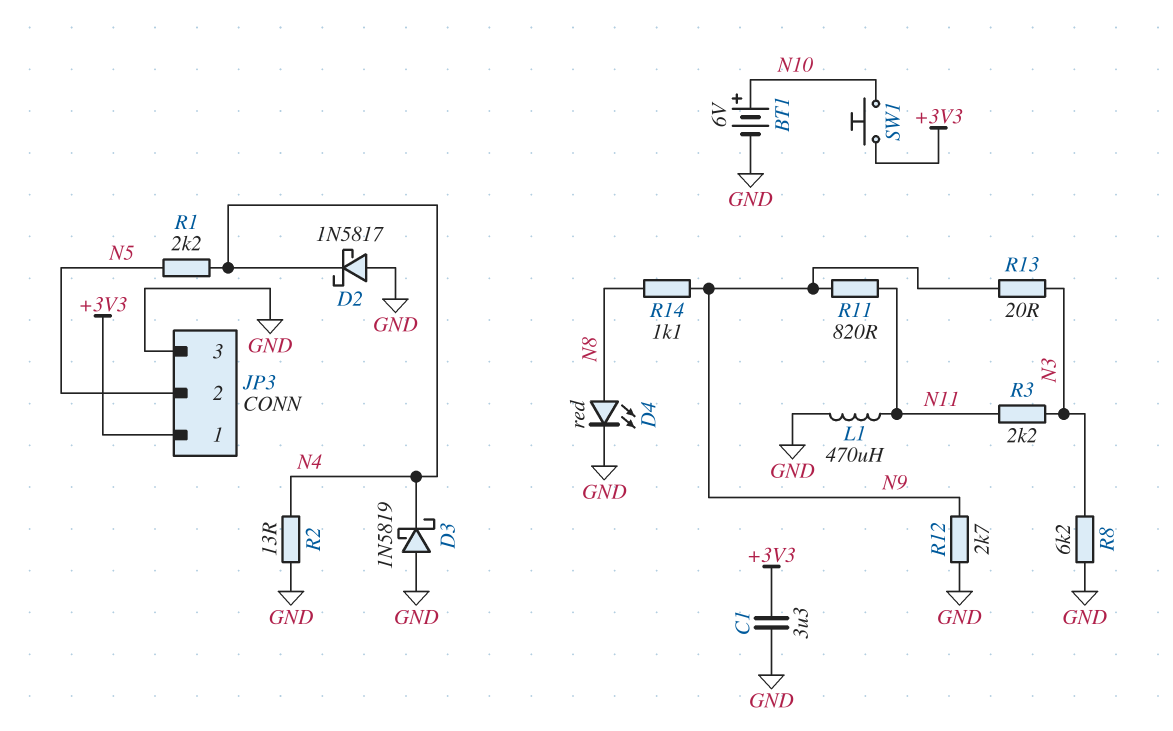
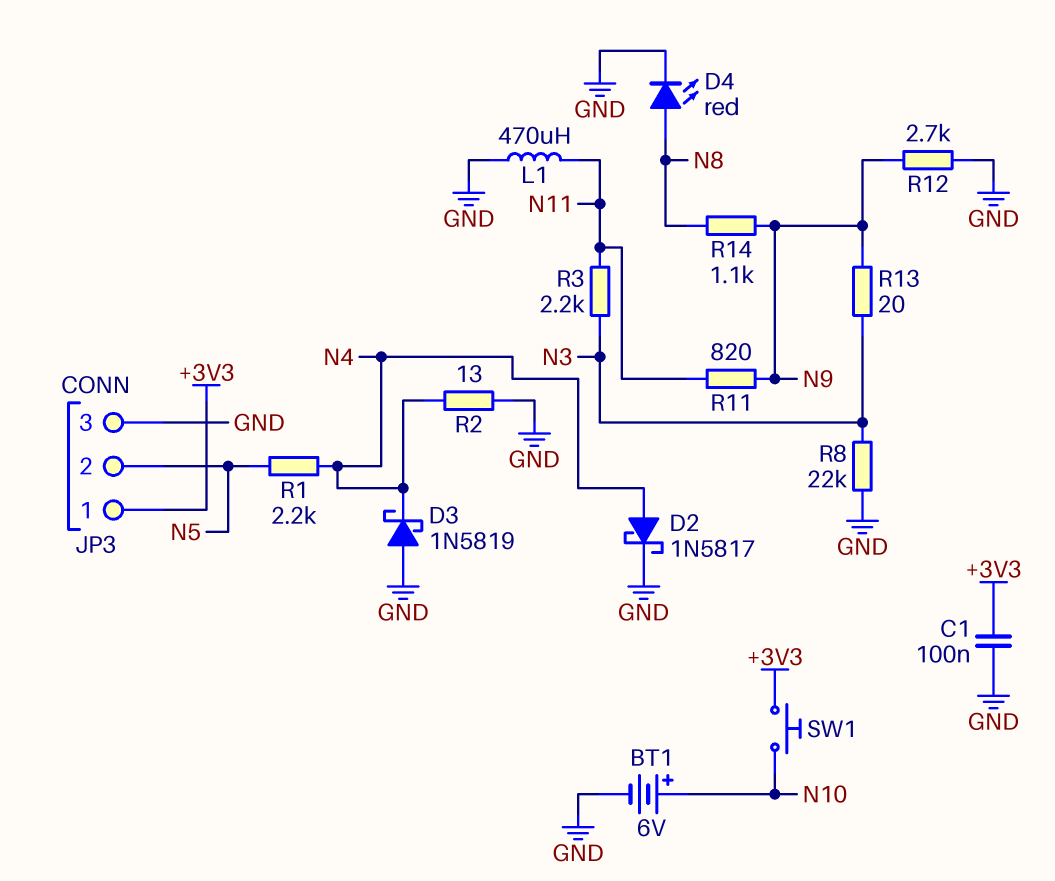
C1: 3.3uF (+3V3, GND) -> 100nF (+3V3, GND)
D2: schottky 1N5817 (A GND, K N4) -> schottky 1N5817 (A N4, K GND)
R8: 6.2k (GND, N3) -> 22k (GND, N3)

